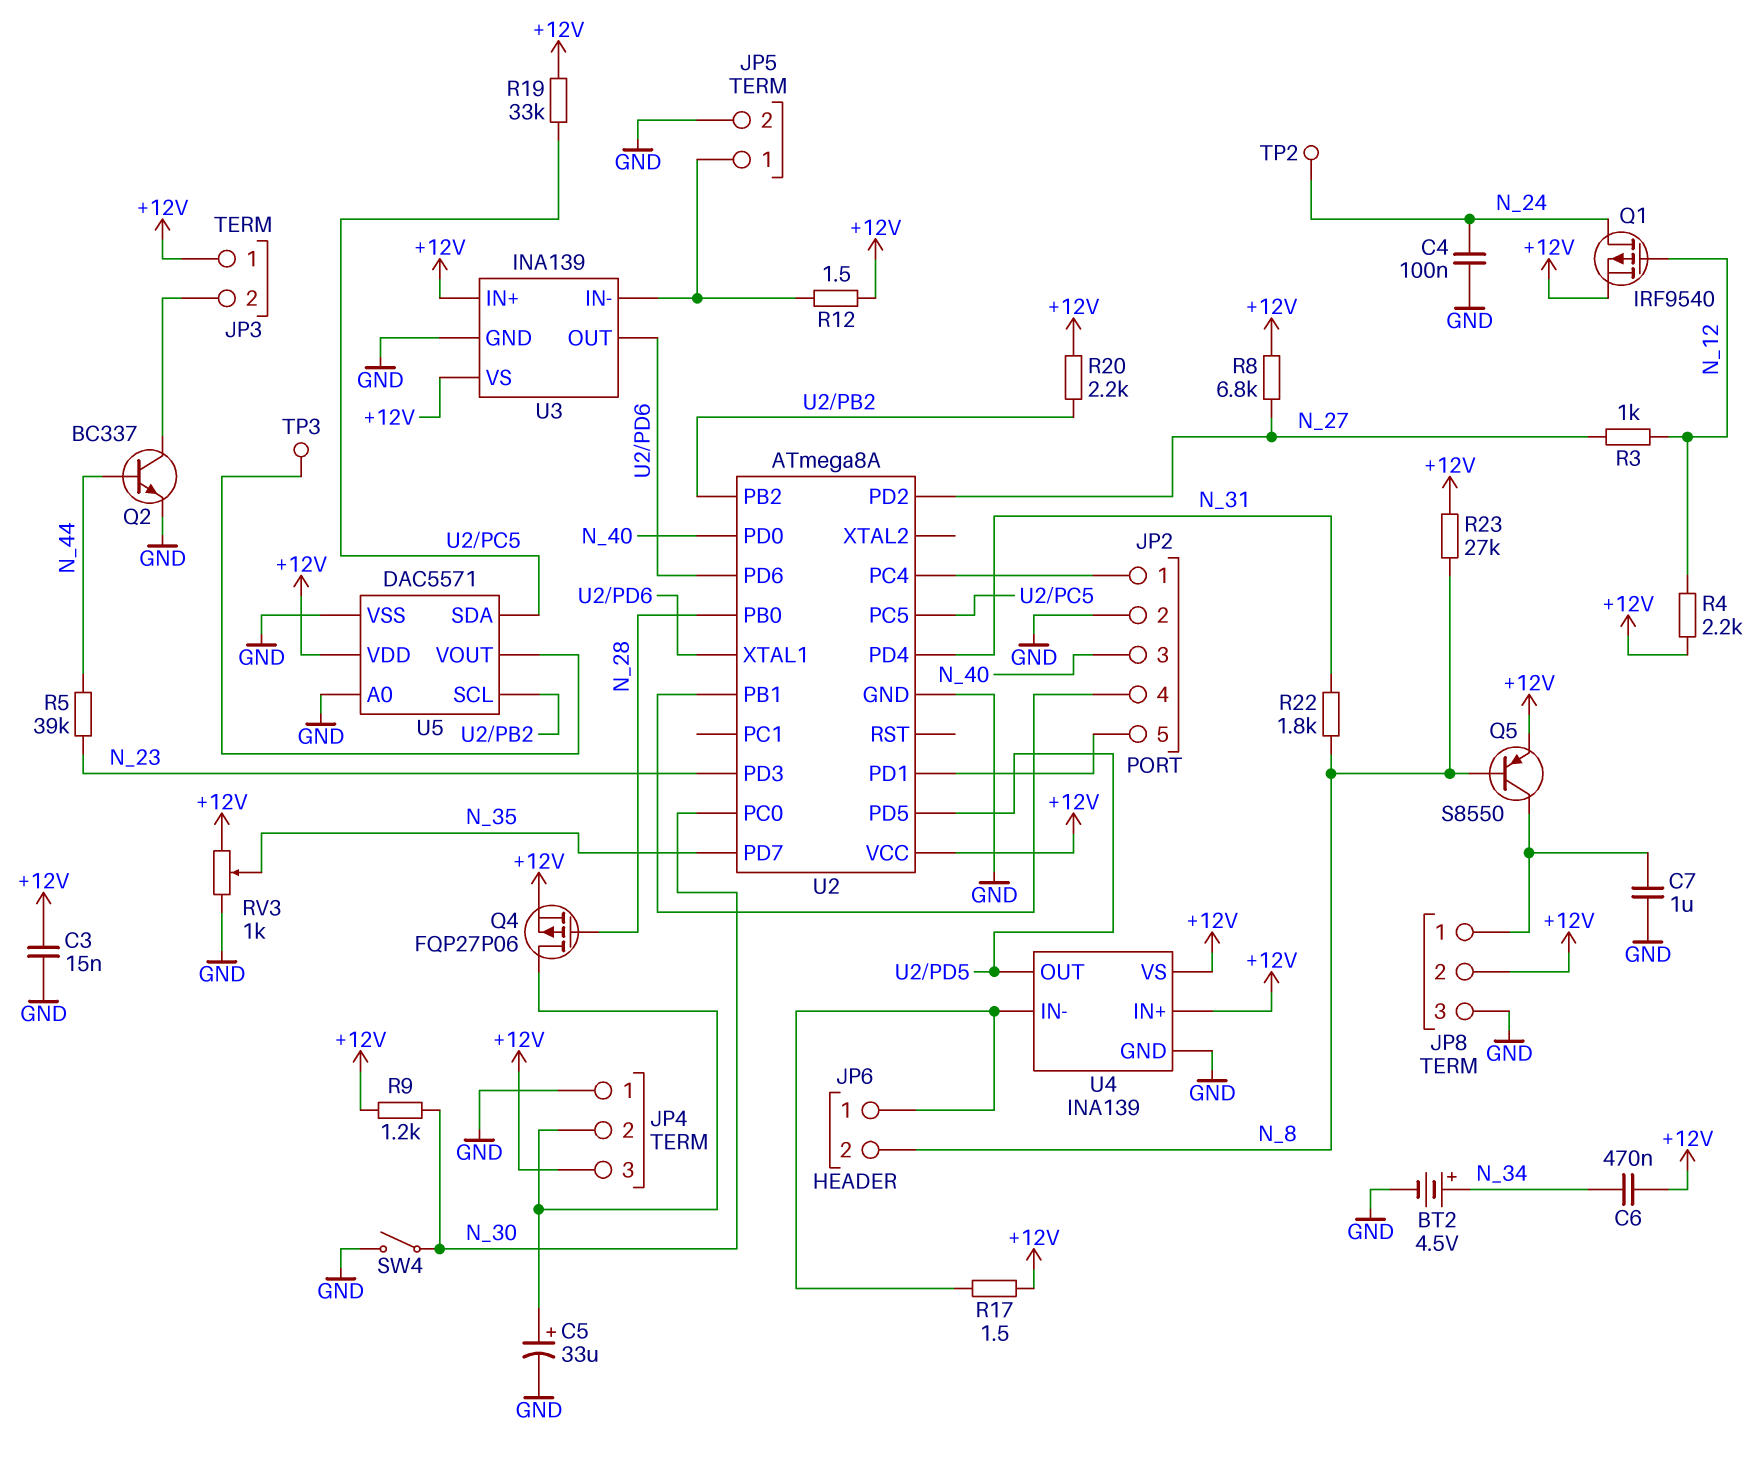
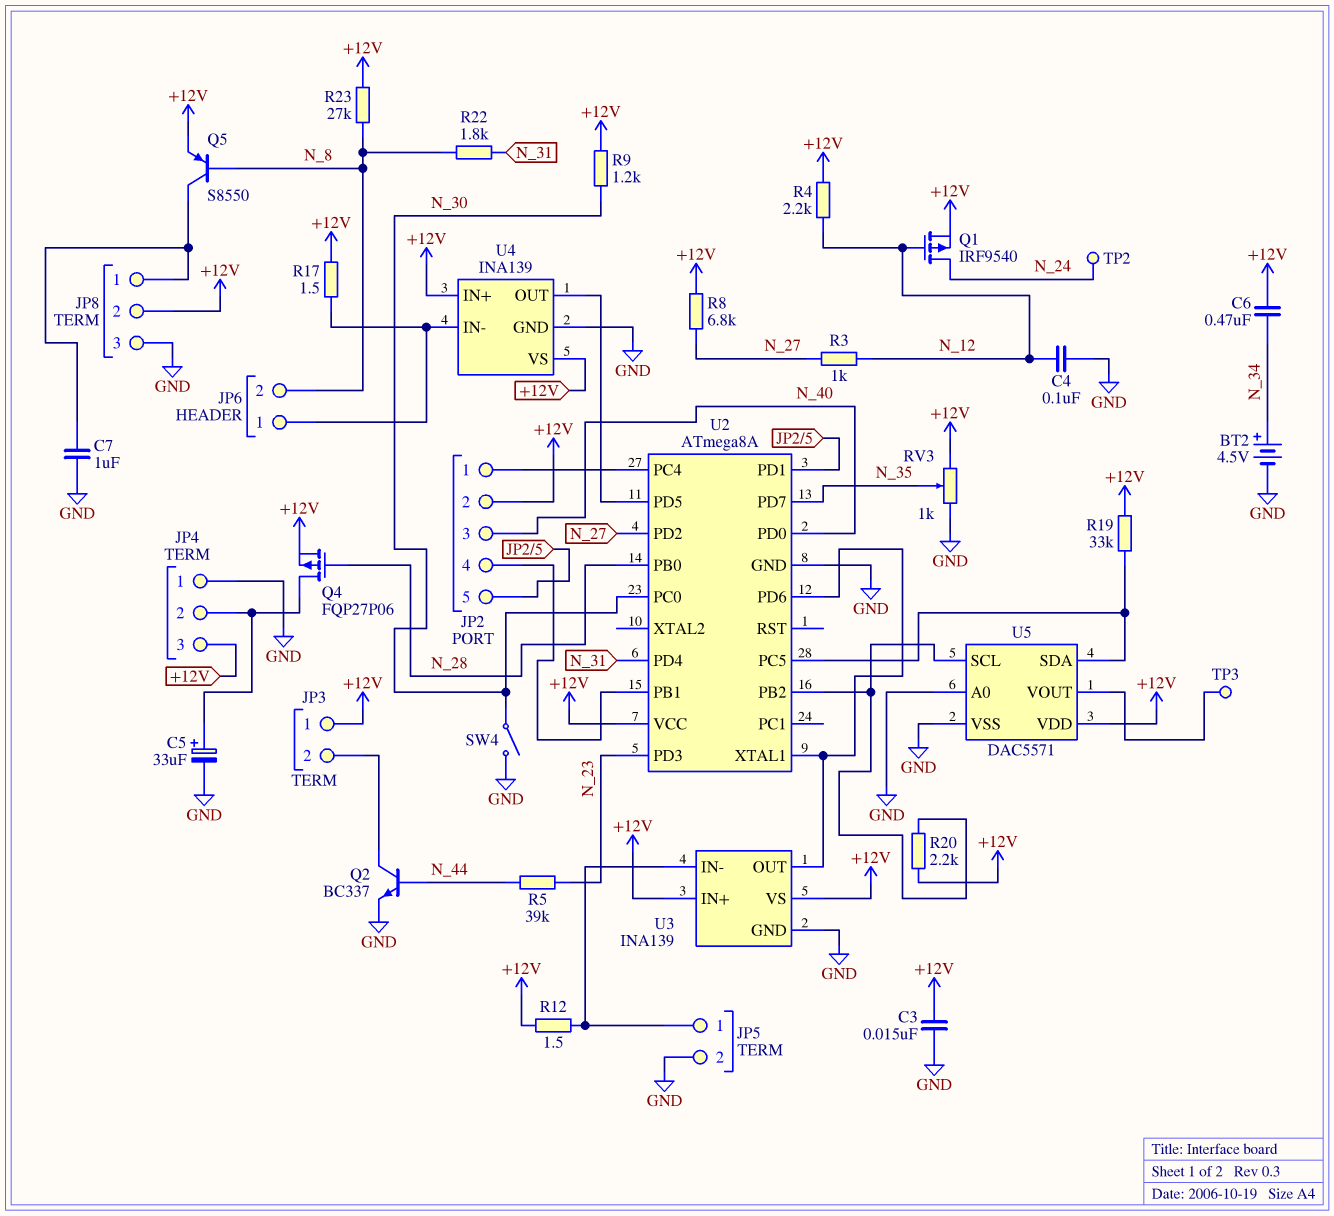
C4: 100nF (GND, N_24) -> 100nF (GND, N_12)
JP2 pin 2: GND -> +12V

